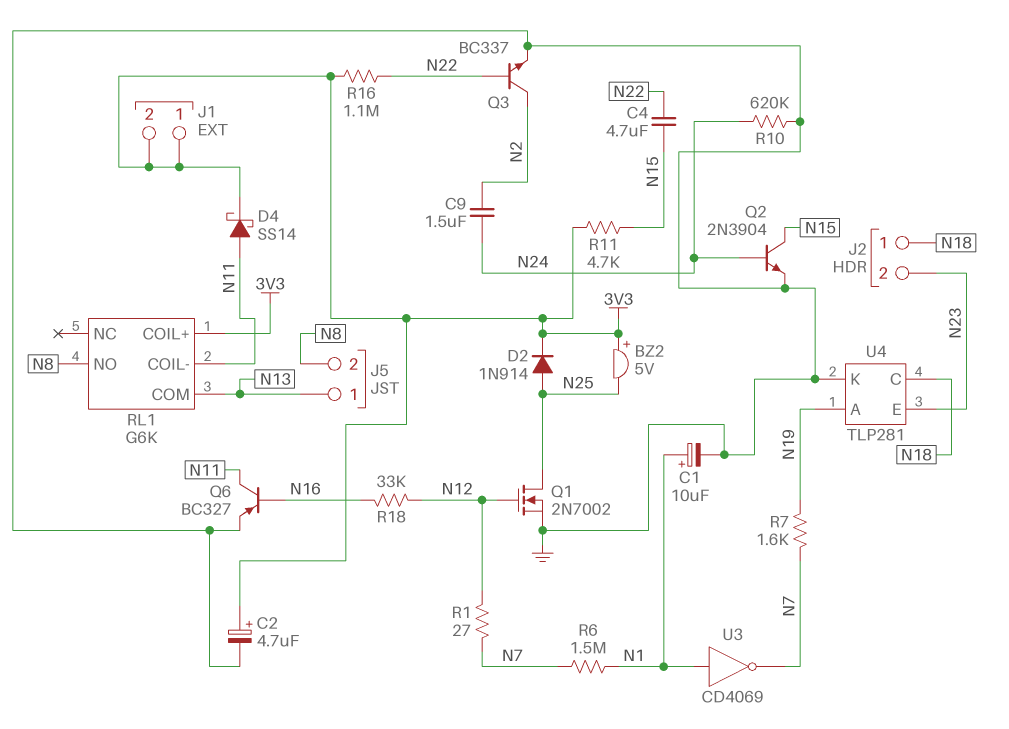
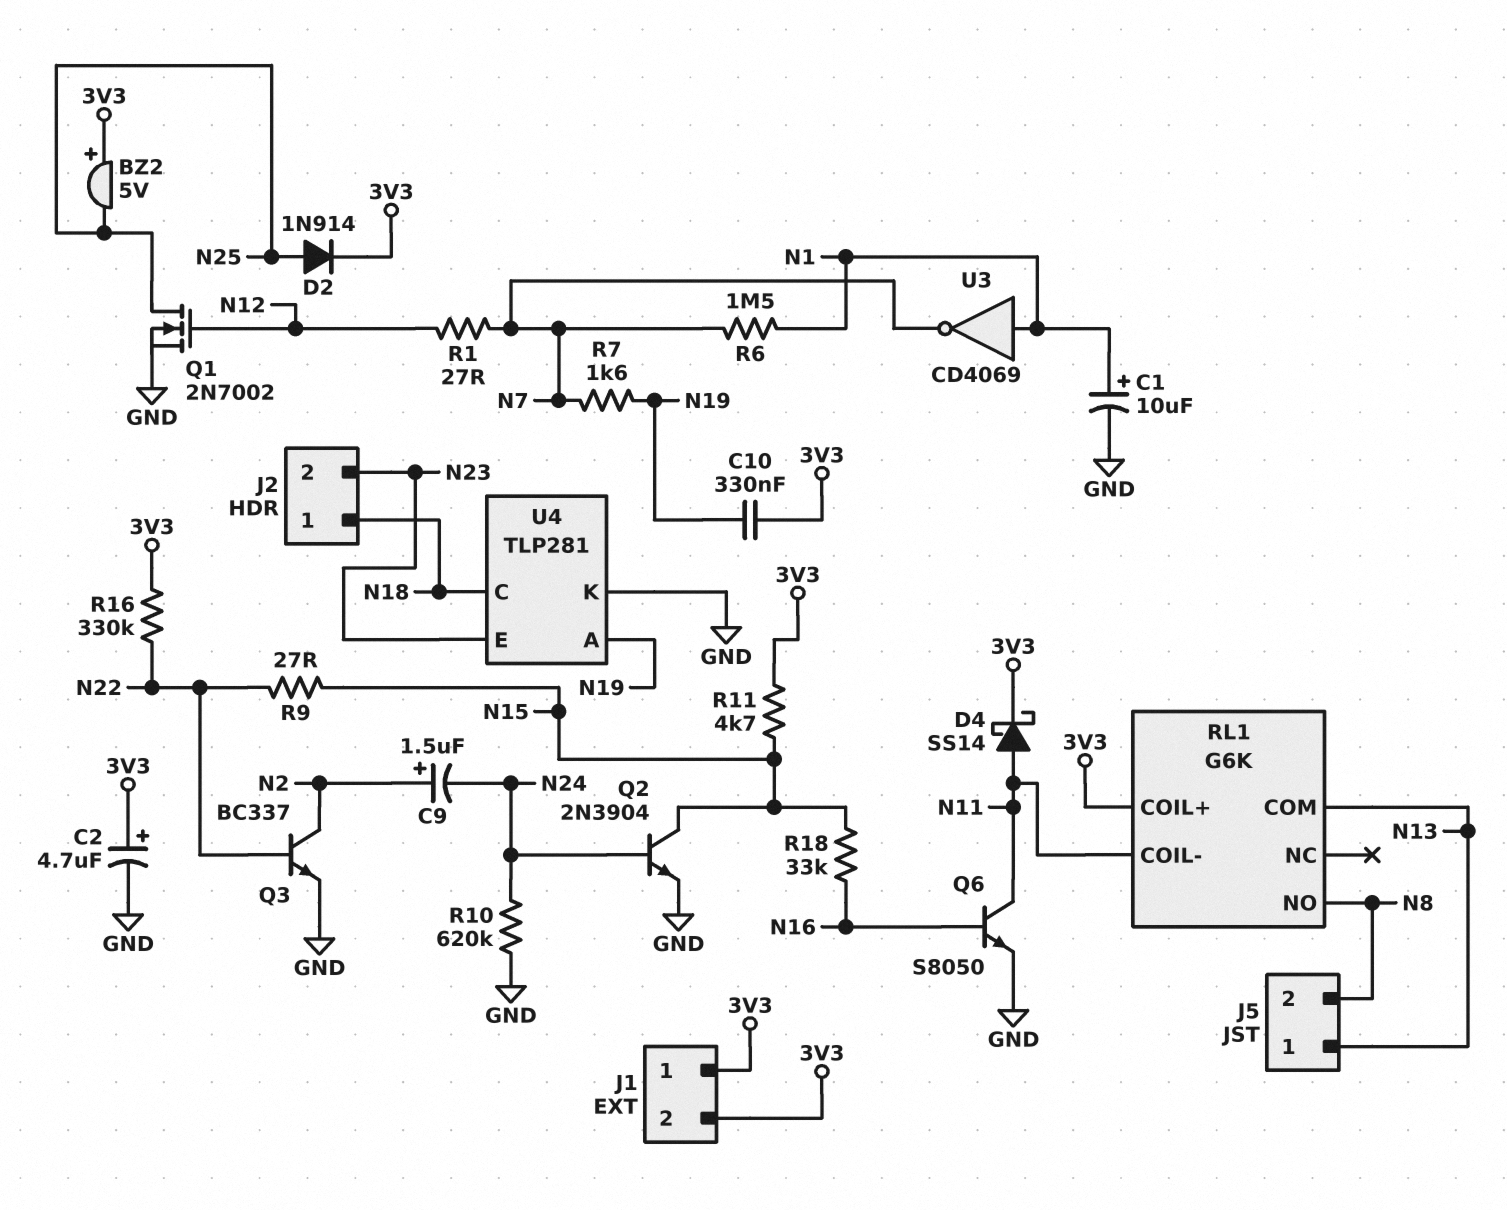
C4: 4.7uF (N15, N22) -> none
C9: 1.5uF (N2, N24) -> 1.5uF (plus N2, minus N24)
C10: none -> 330nF (3V3, N19)
Q6: PNP BC327 (B N16, C N11, E GND) -> NPN S8050 (B N16, C N11, E GND)
R9: none -> 27 (N15, N22)
R16: 1.1M (3V3, N22) -> 330k (3V3, N22)
R18: 33k (N12, N16) -> 33k (N15, N16)

